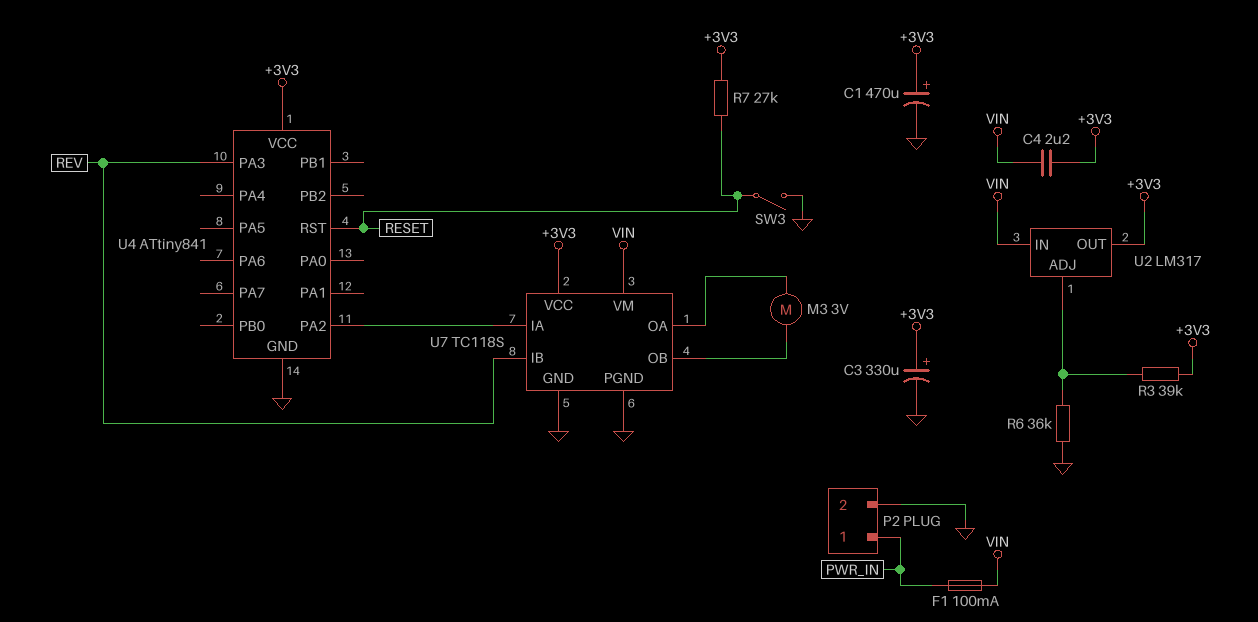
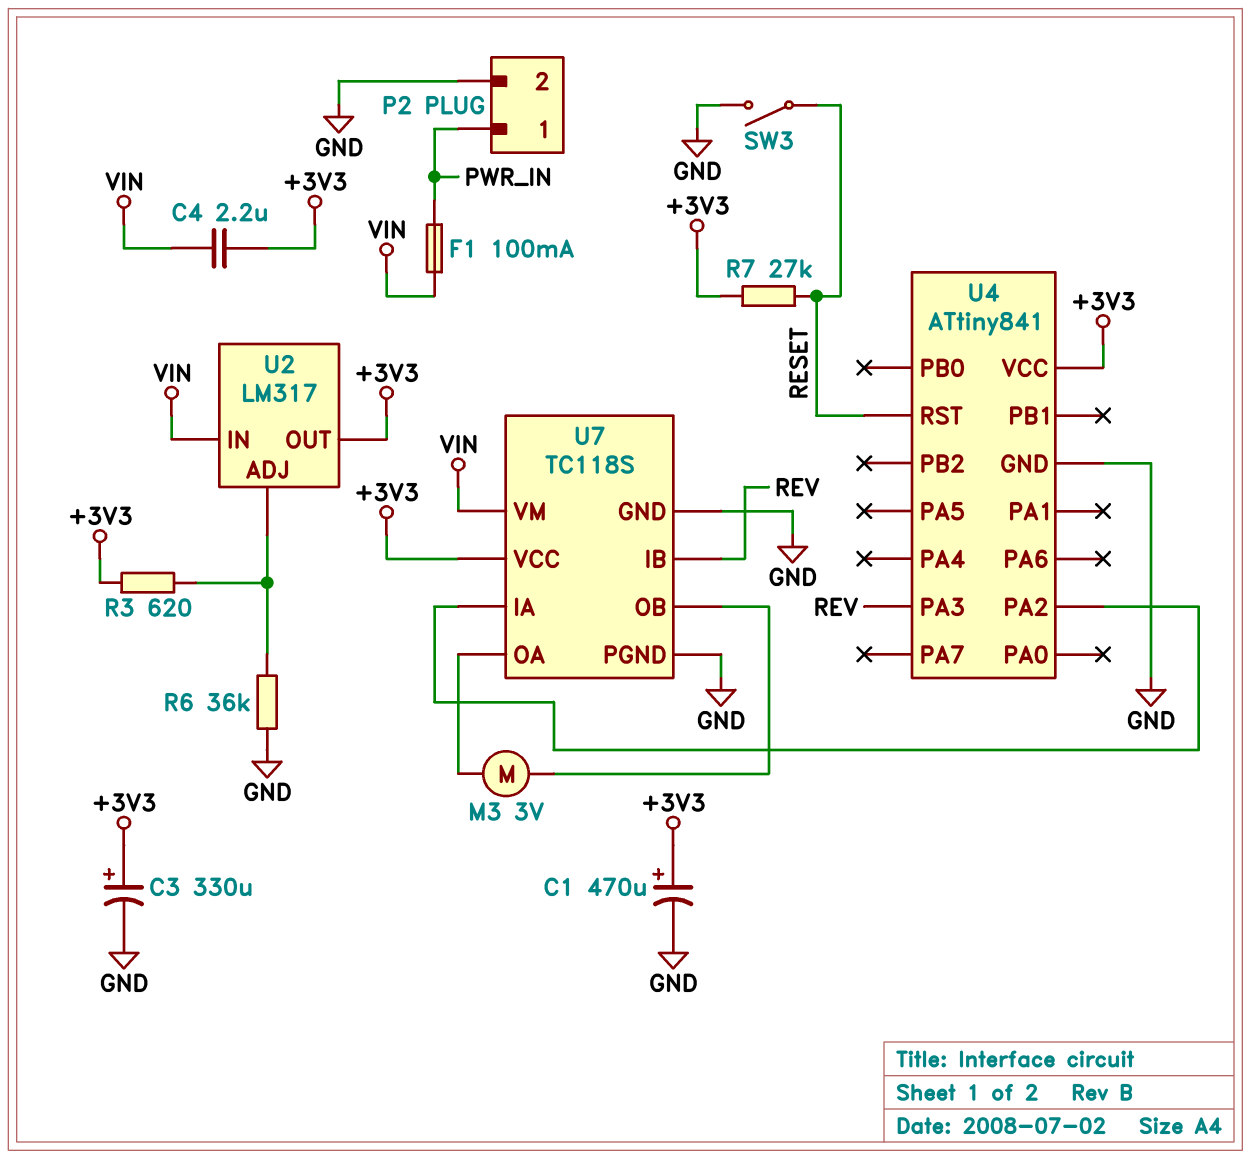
R3: 39k (+3V3, U2/ADJ) -> 620 (+3V3, U2/ADJ)

